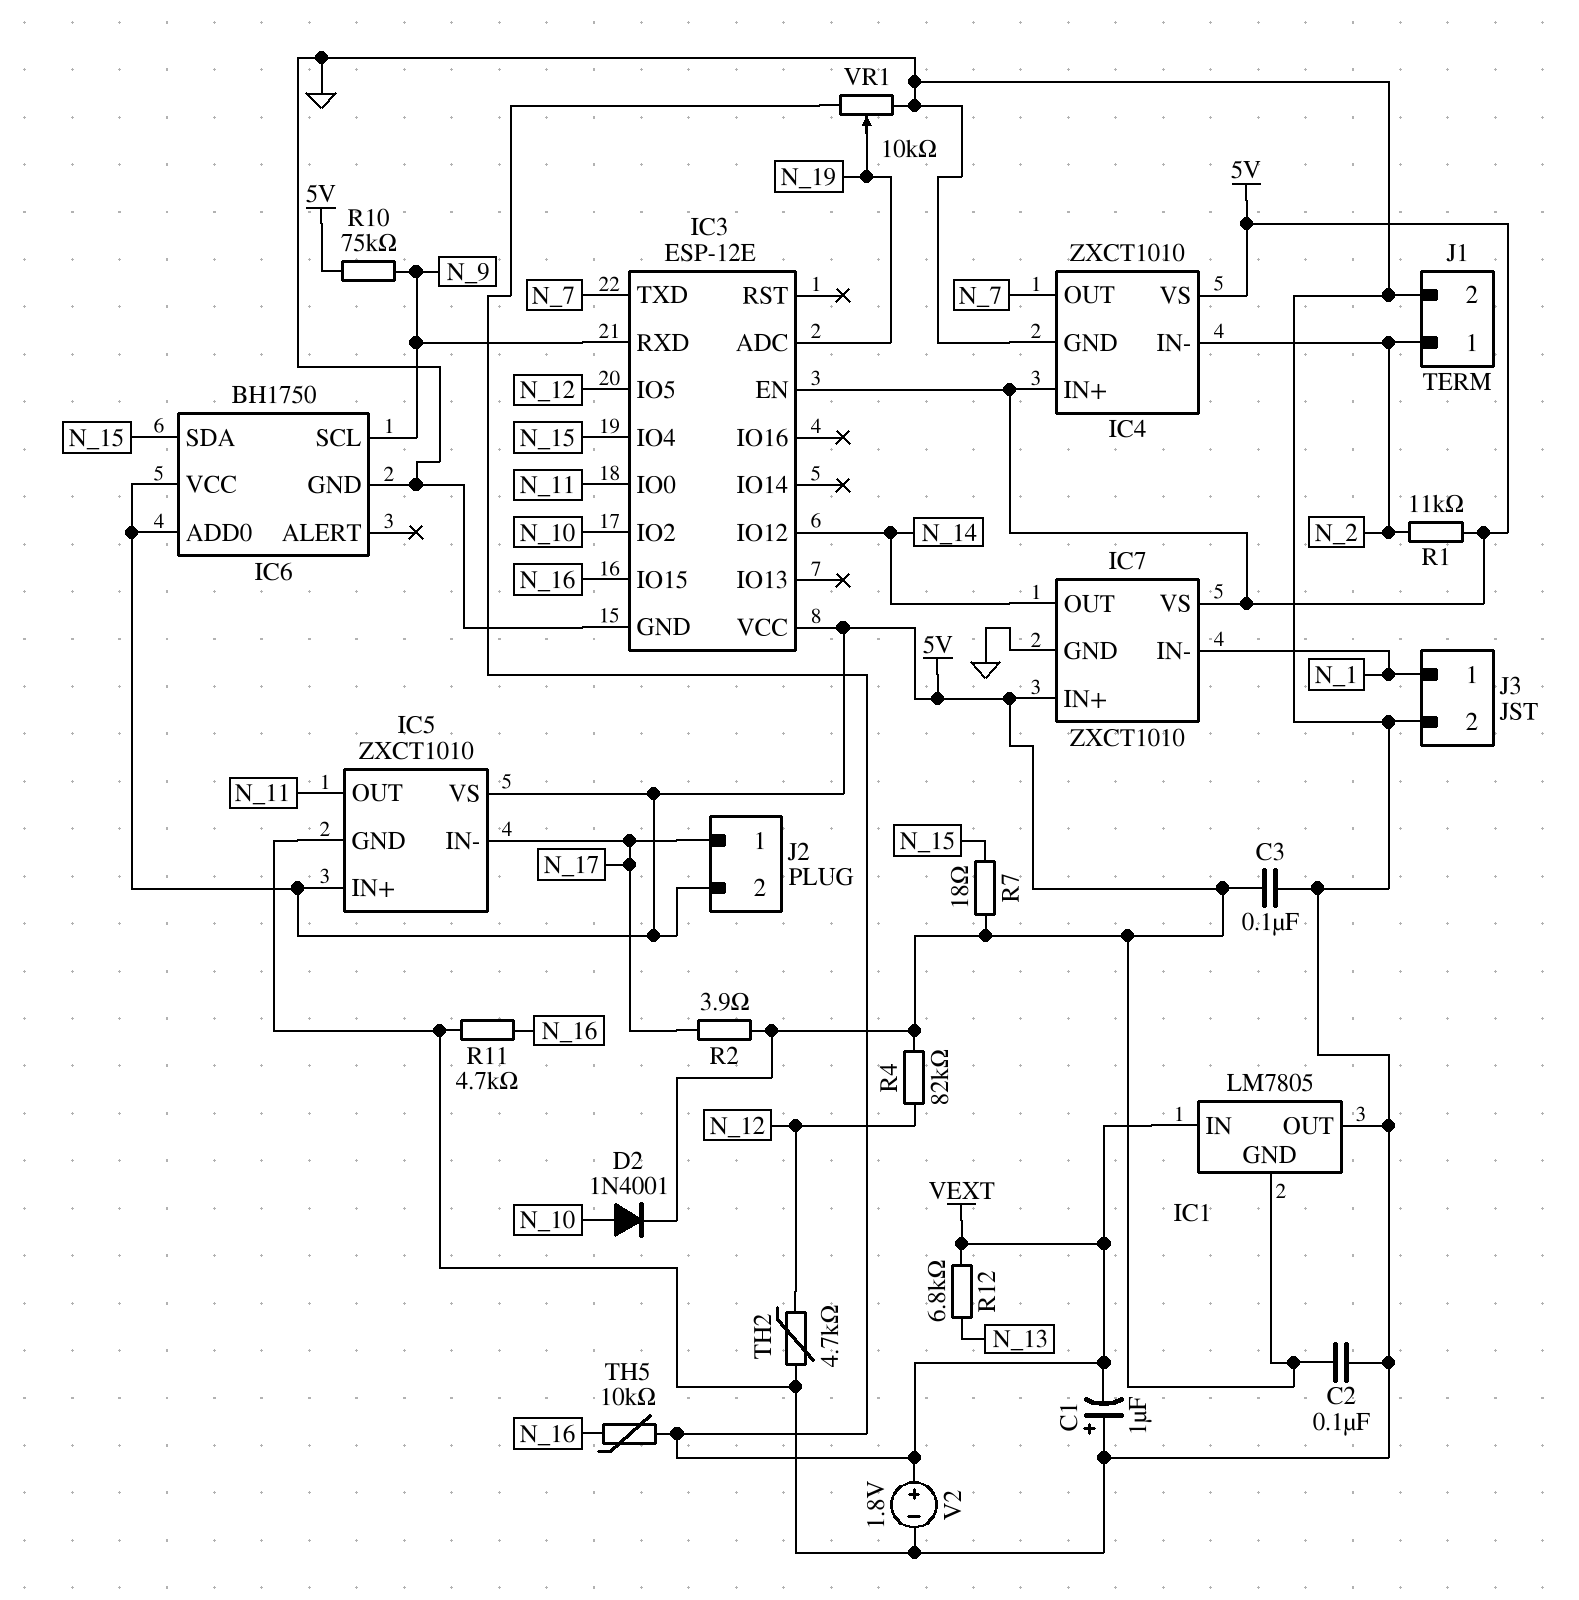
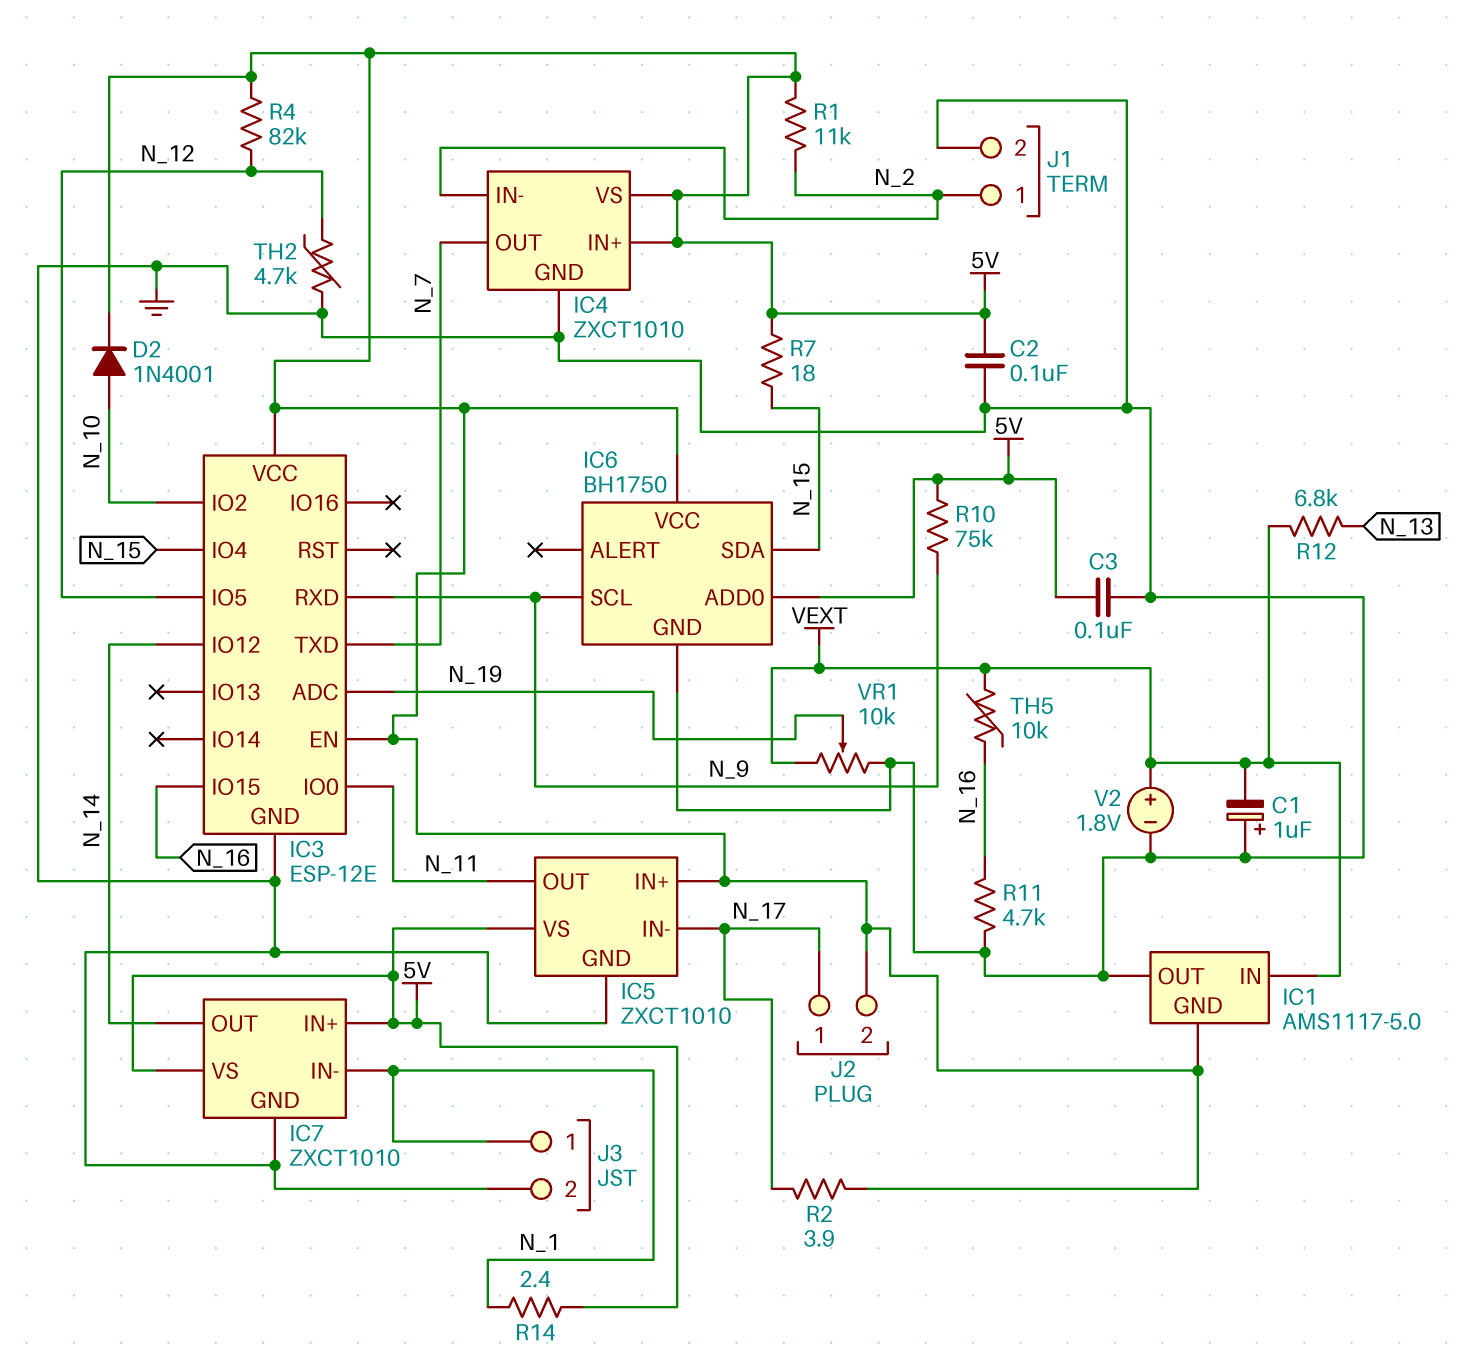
IC1: LM7805 -> AMS1117-5.0
R14: none -> 2.4 (5V, N_1)

